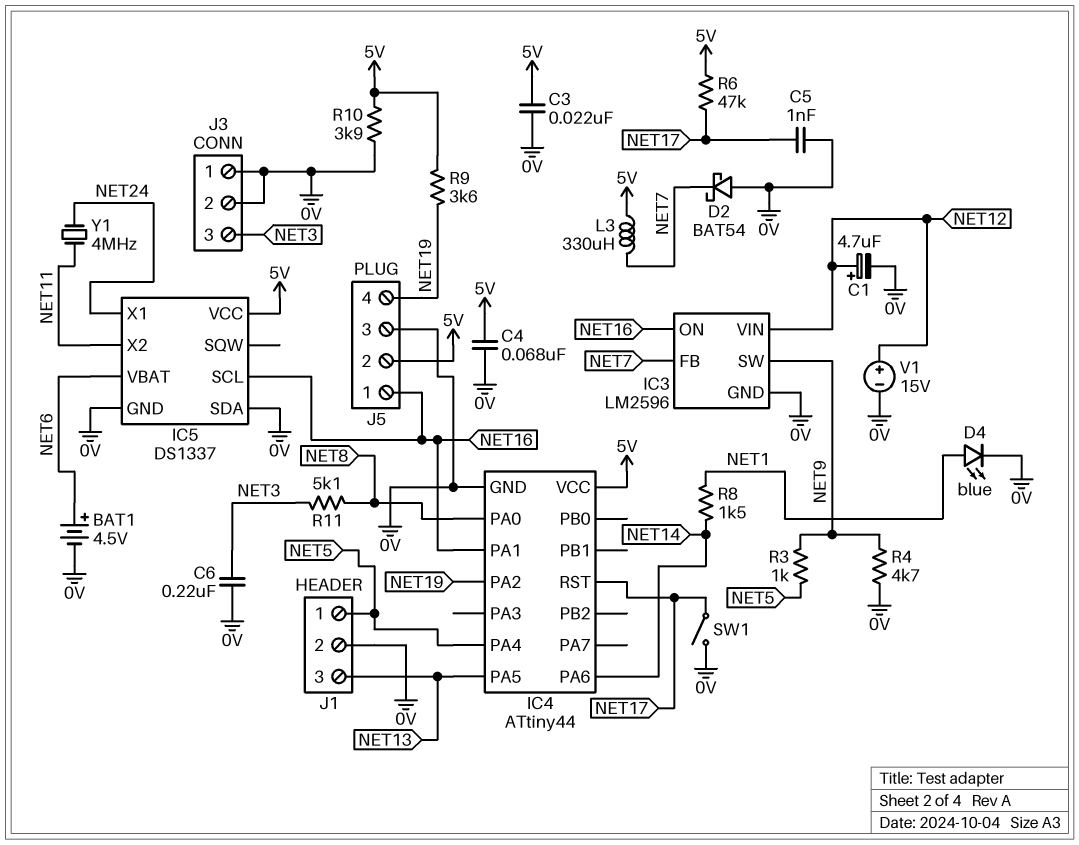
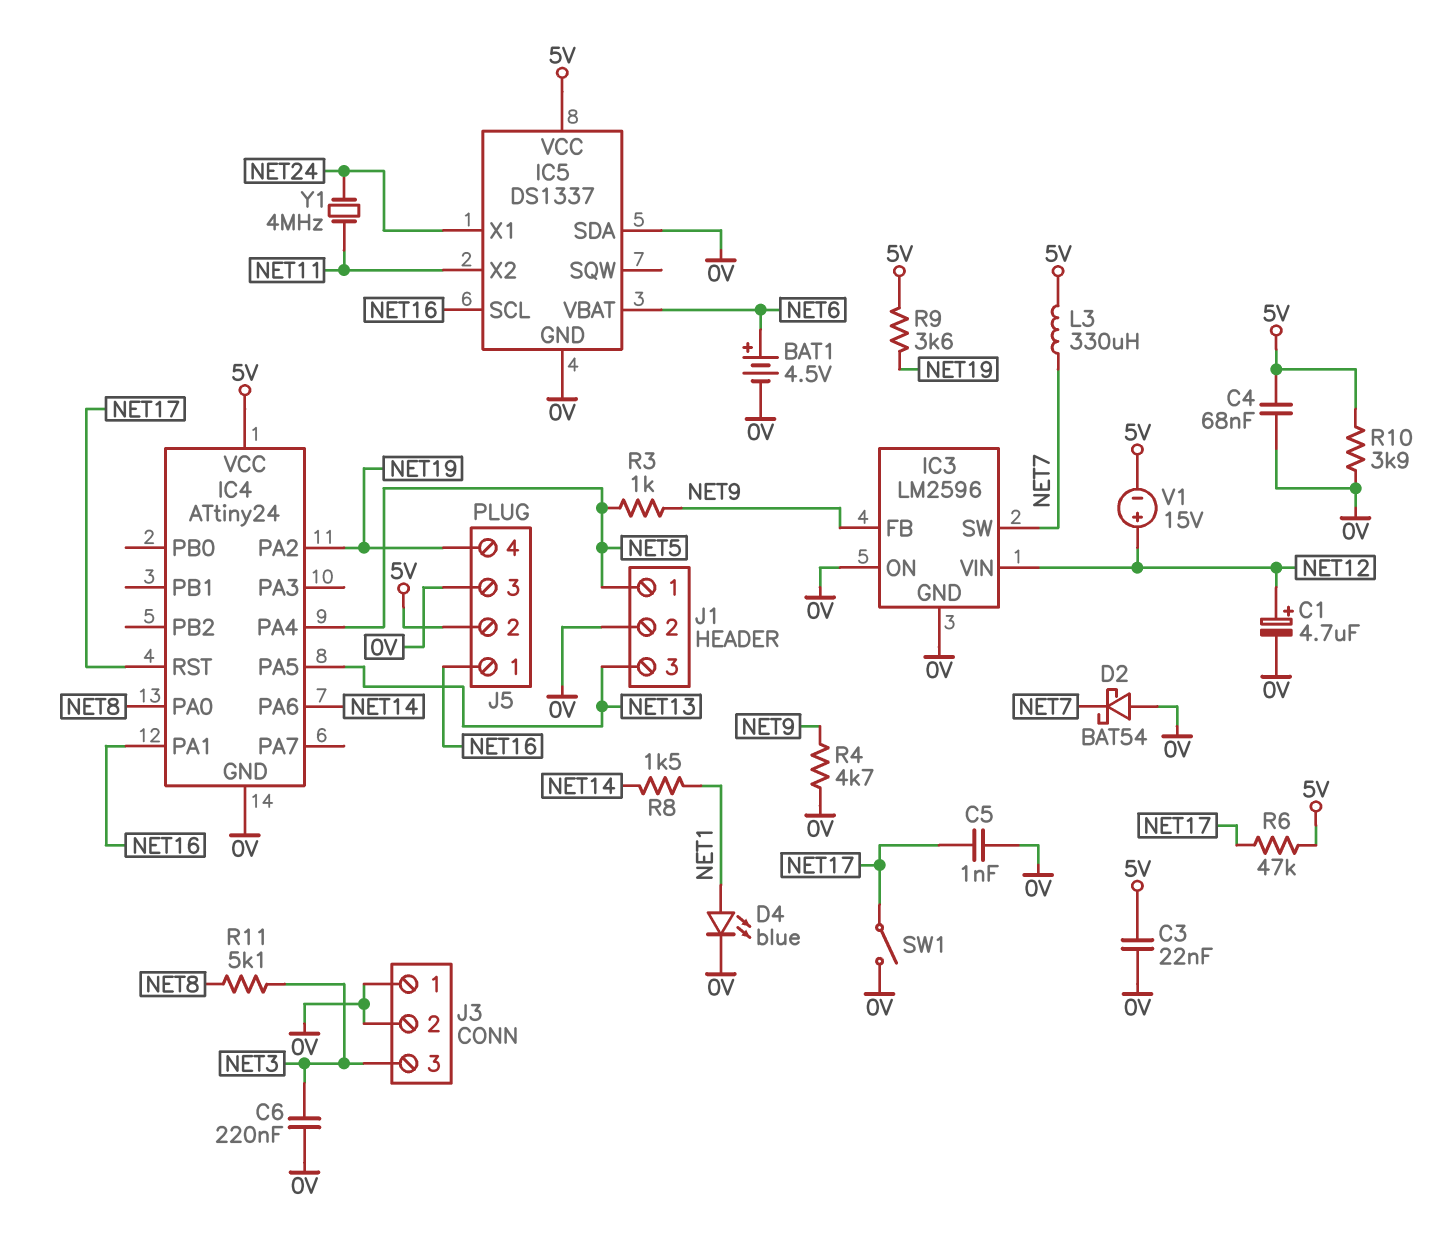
IC3 pin FB: NET7 -> NET9
IC3 pin ON: NET16 -> 0V
IC3 pin SW: NET9 -> NET7
IC4: ATtiny44 -> ATtiny24
V1: 15V (plus NET12, minus 0V) -> 15V (plus NET12, minus 5V)

